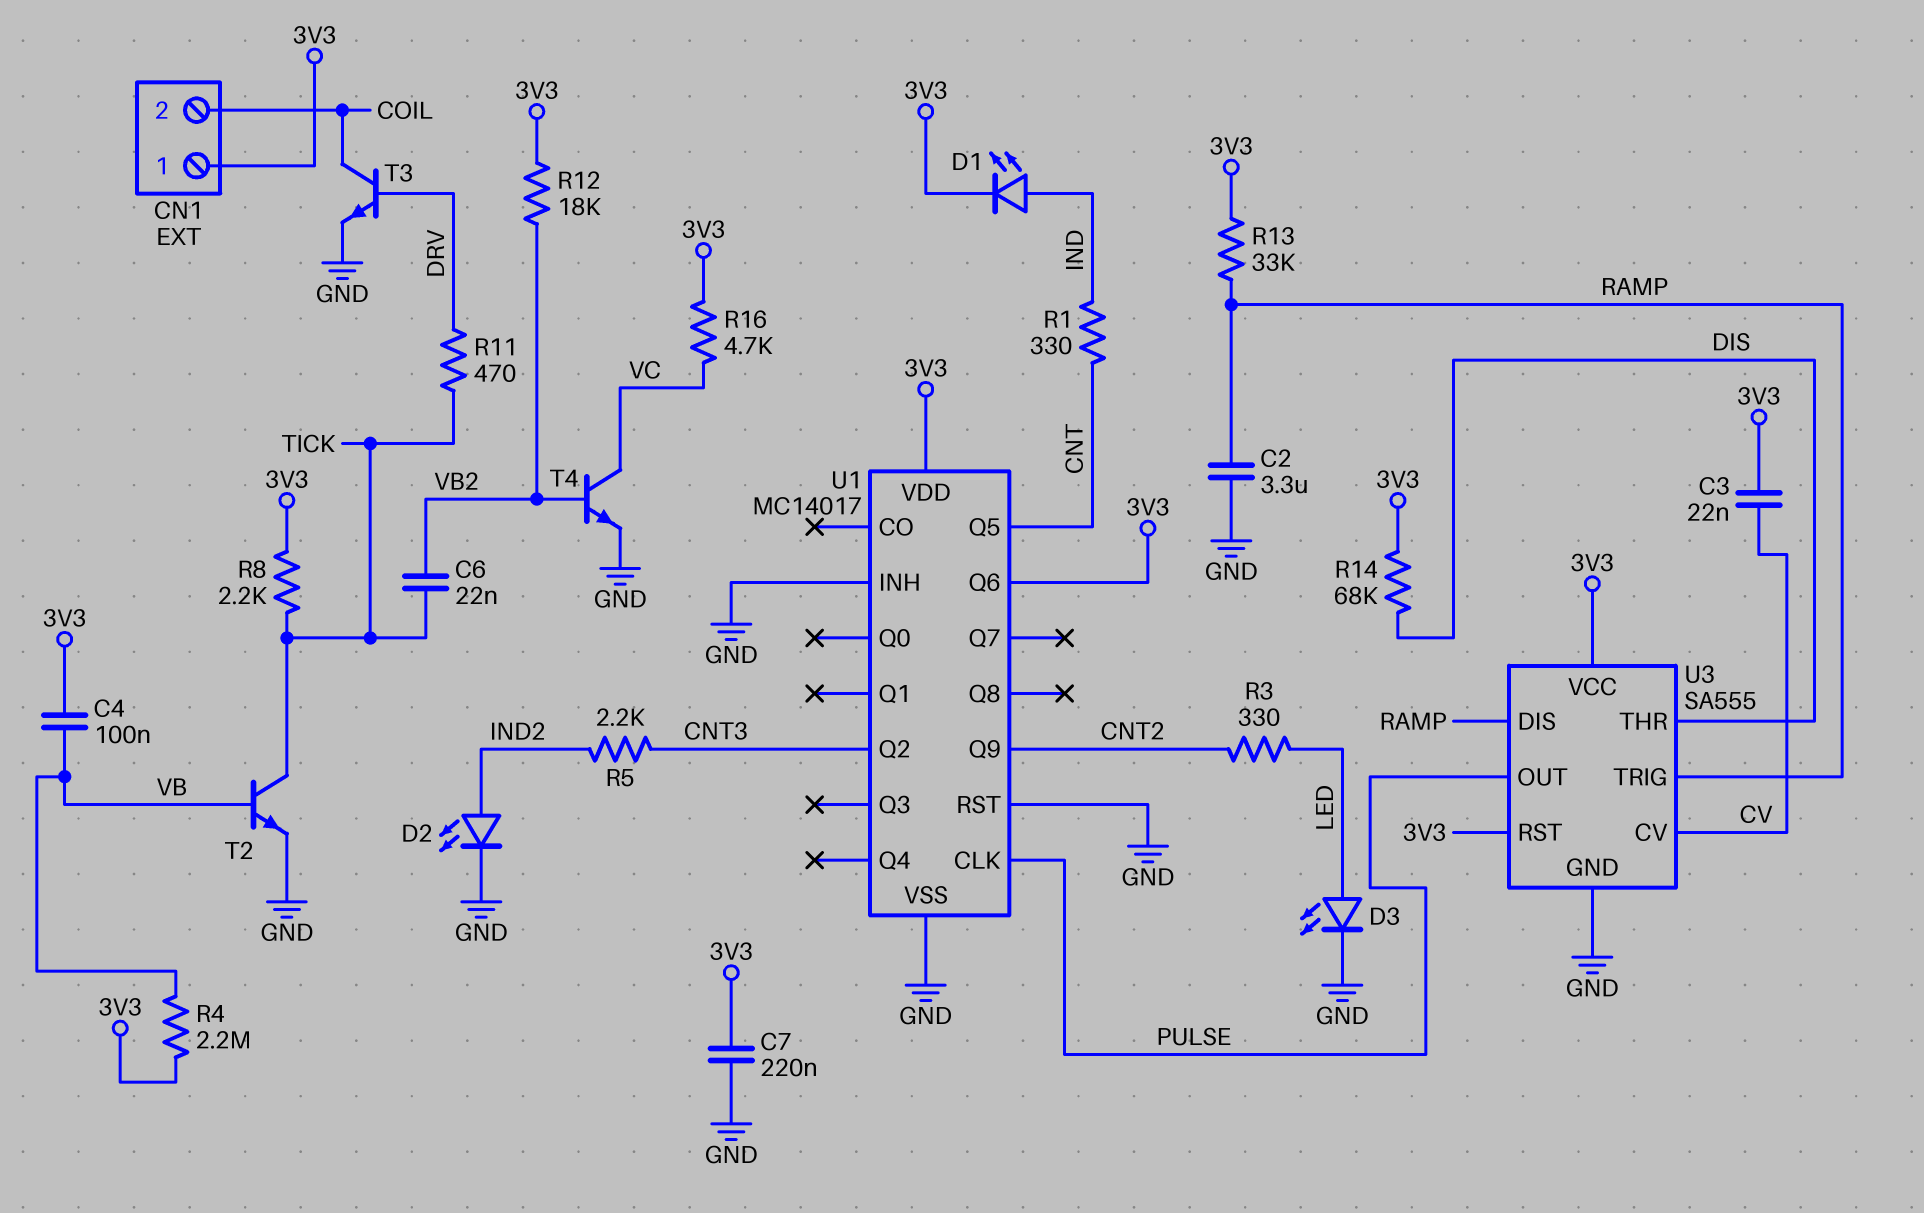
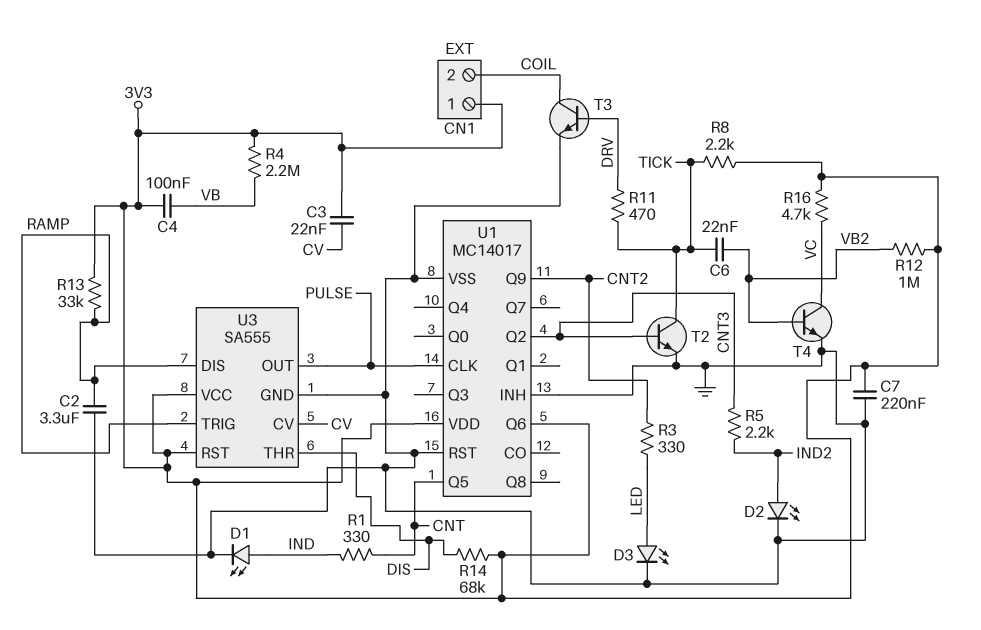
D1: LED (A IND, K 3V3) -> LED (A IND, K GND)
R12: 18k (3V3, VB2) -> 1M (3V3, VB2)
T2: NPN (B VB, C TICK, E GND) -> NPN (B CNT3, C TICK, E GND)

